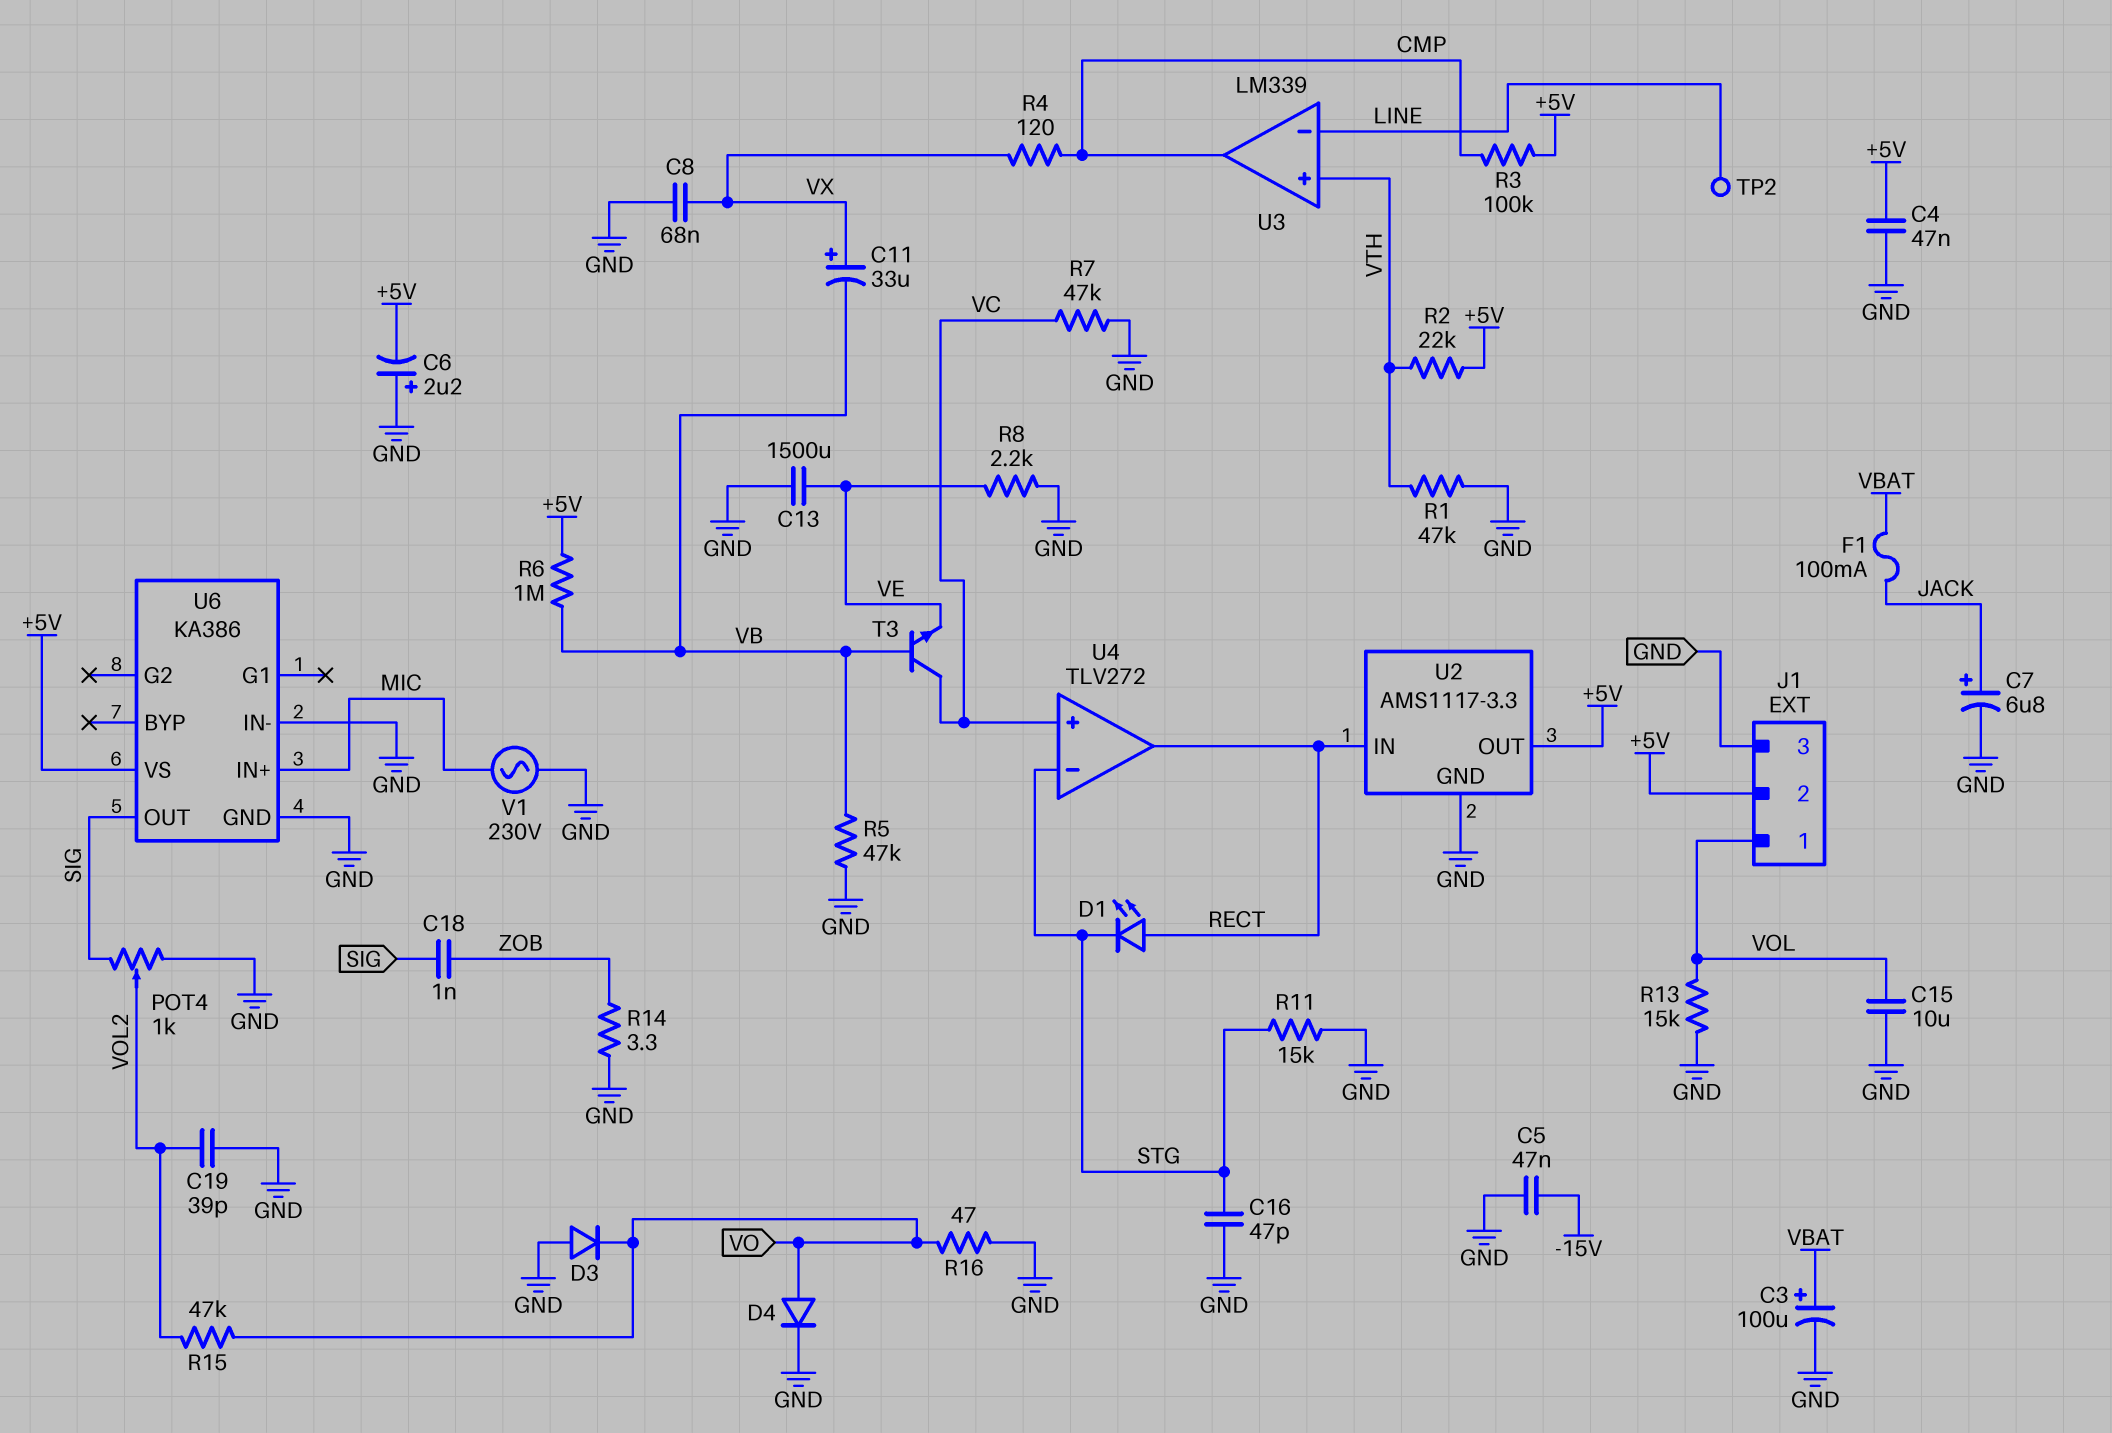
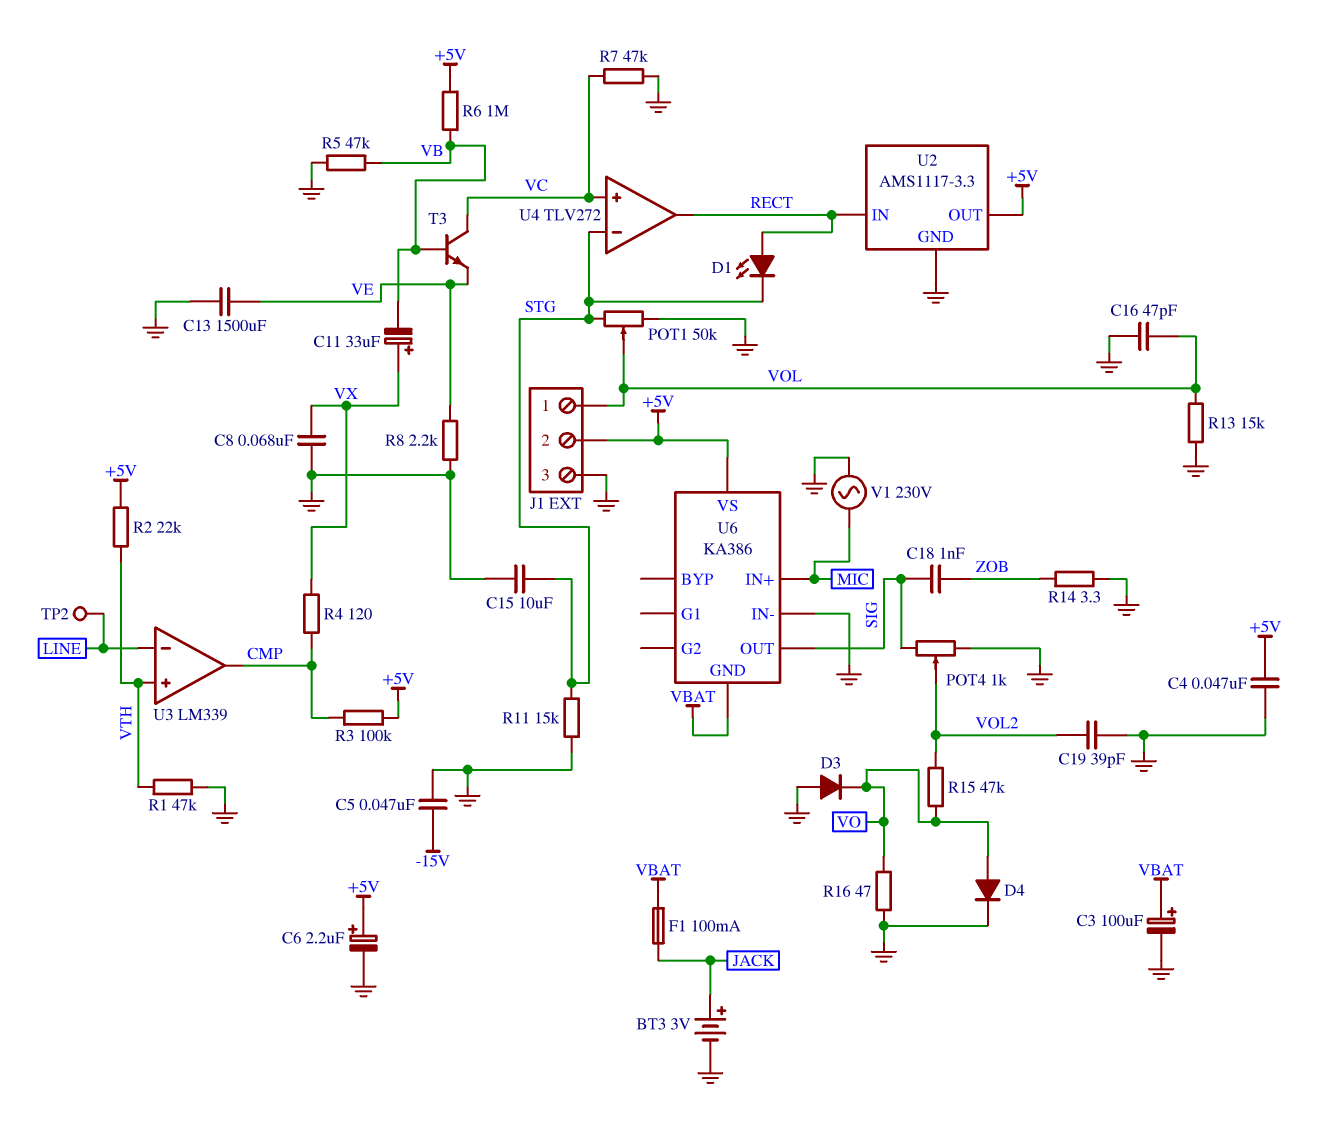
BT3: none -> 3V (plus JACK, minus GND)
C6: 2.2uF (plus GND, minus +5V) -> 2.2uF (plus +5V, minus GND)
C7: 6.8uF (plus JACK, minus GND) -> none
C15: 10uF (GND, VOL) -> 10uF (GND, STG)
C16: 47pF (GND, STG) -> 47pF (GND, VOL)
POT1: none -> 50k (GND, STG, wiper VOL)
U6 pin GND: GND -> VBAT

